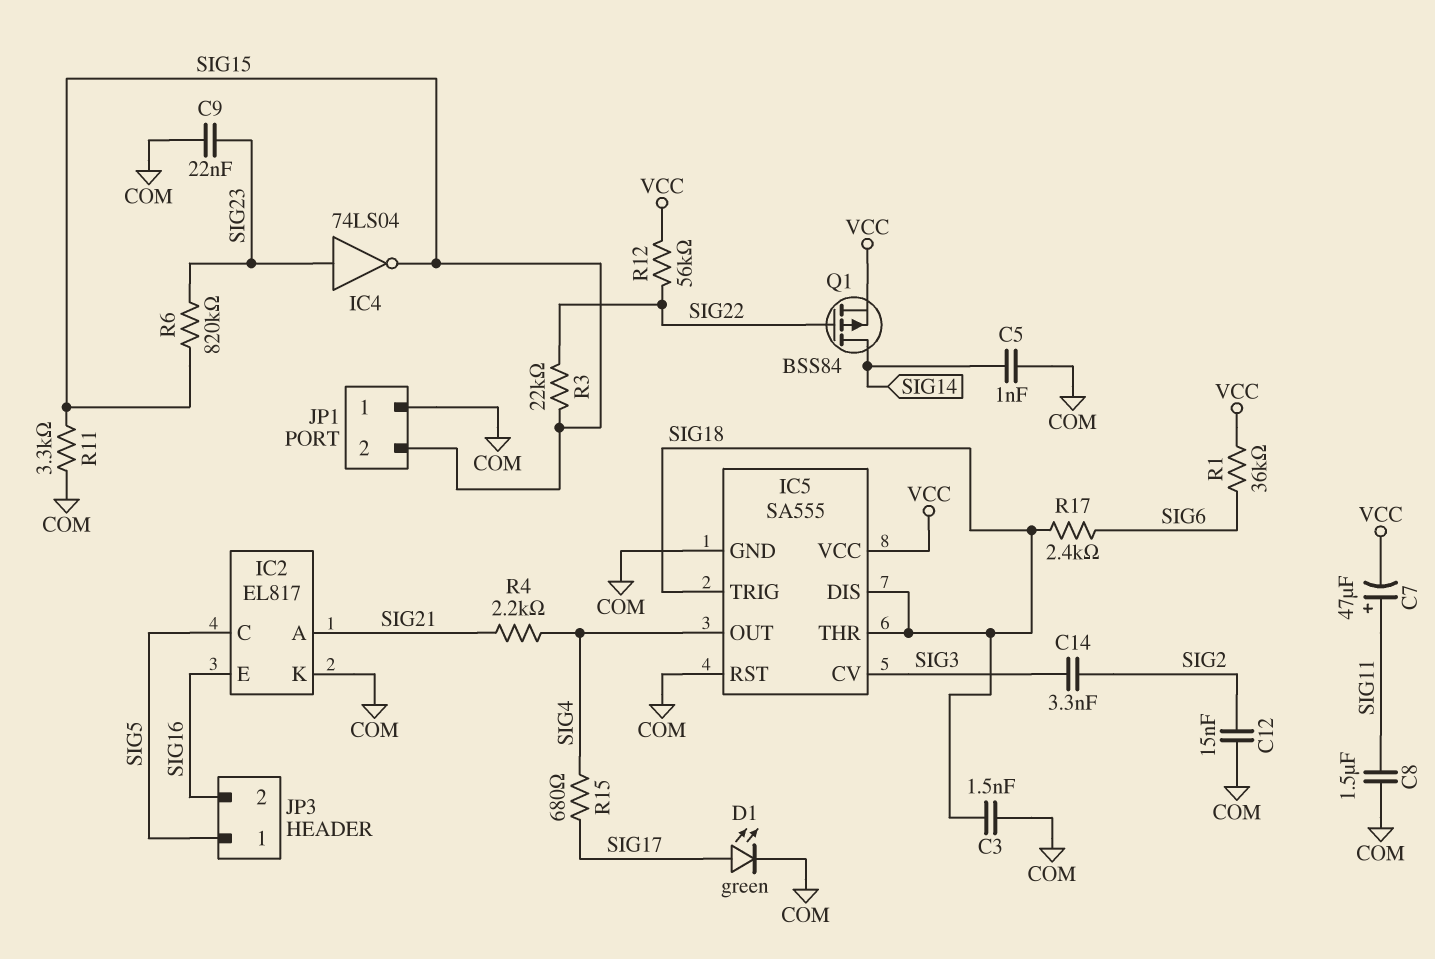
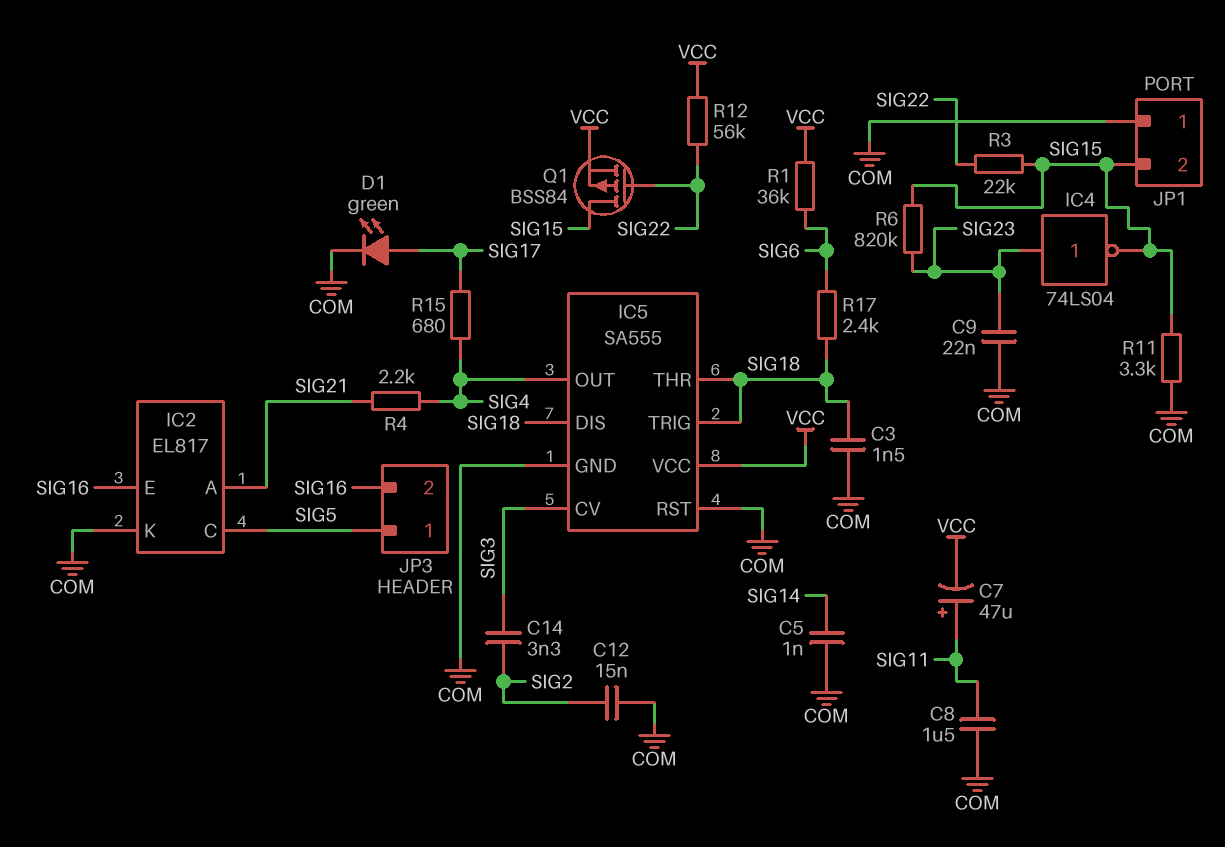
Q1: PMOS BSS84 (G SIG22, D SIG14, S VCC) -> PMOS BSS84 (G SIG22, D SIG15, S VCC)

